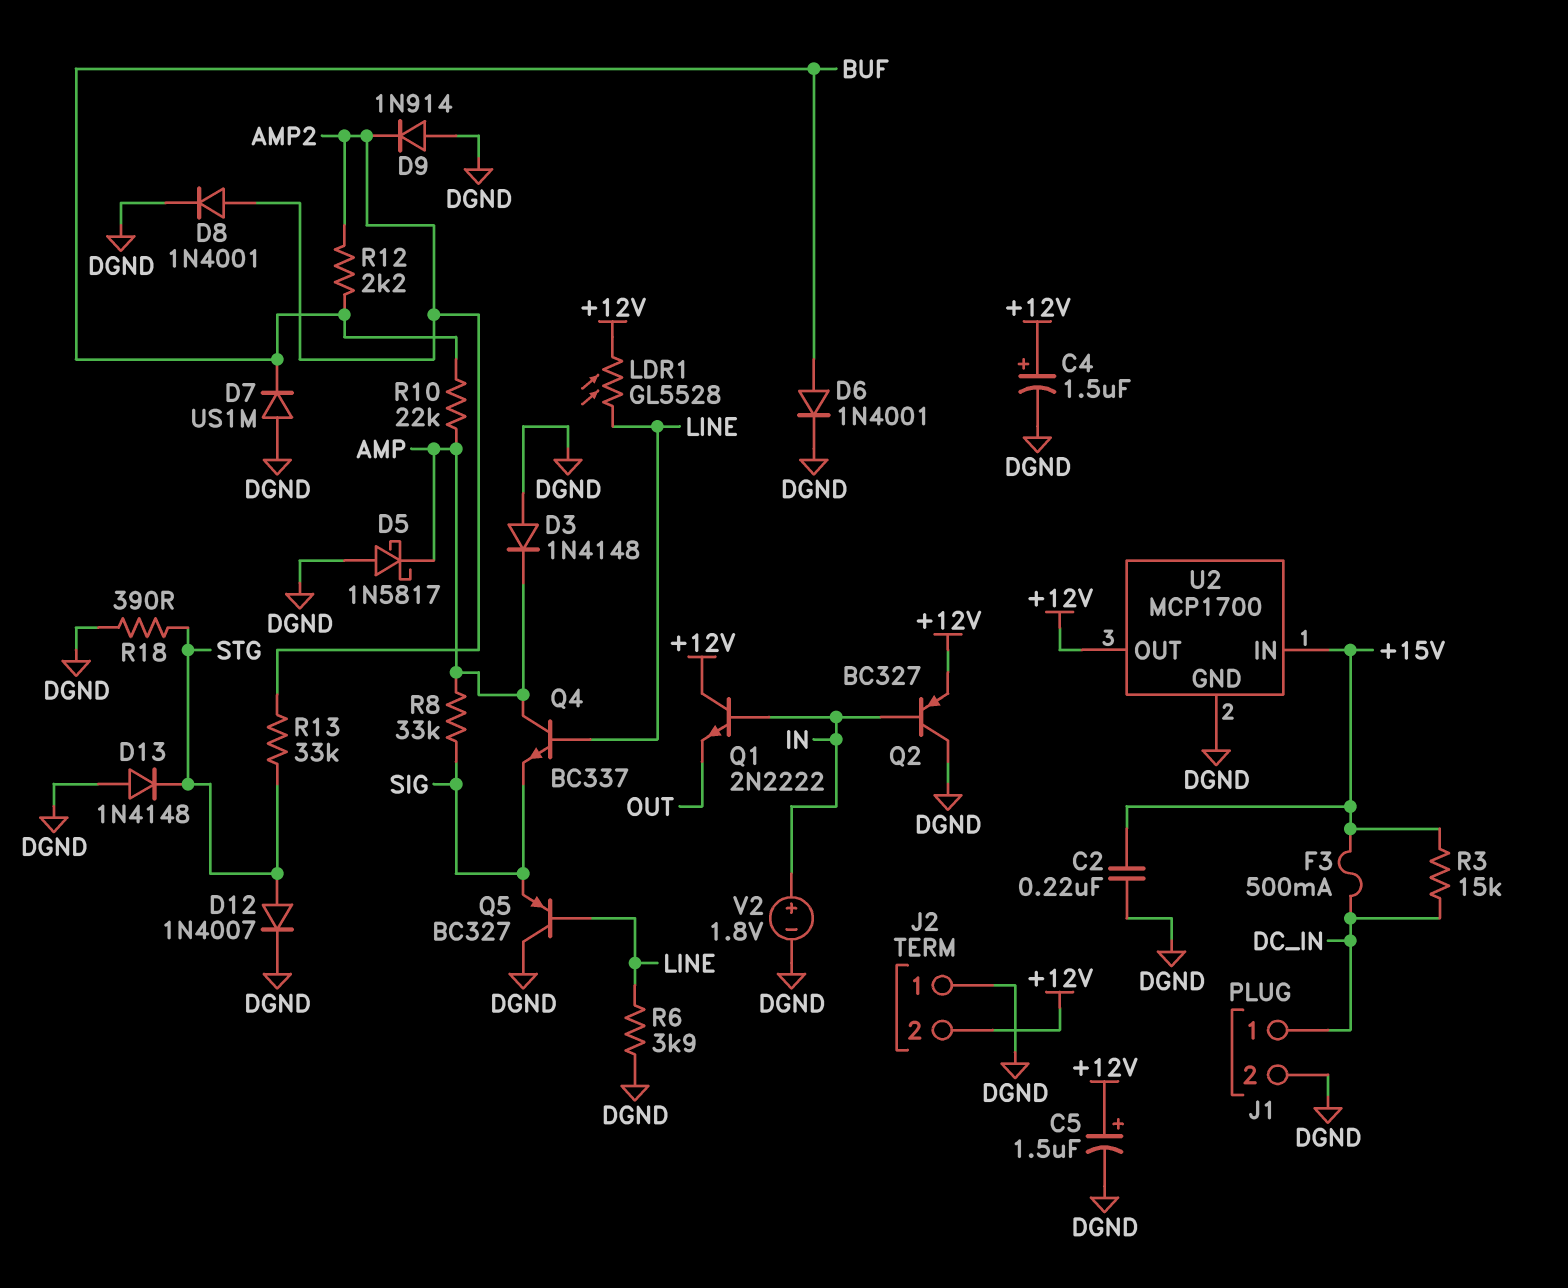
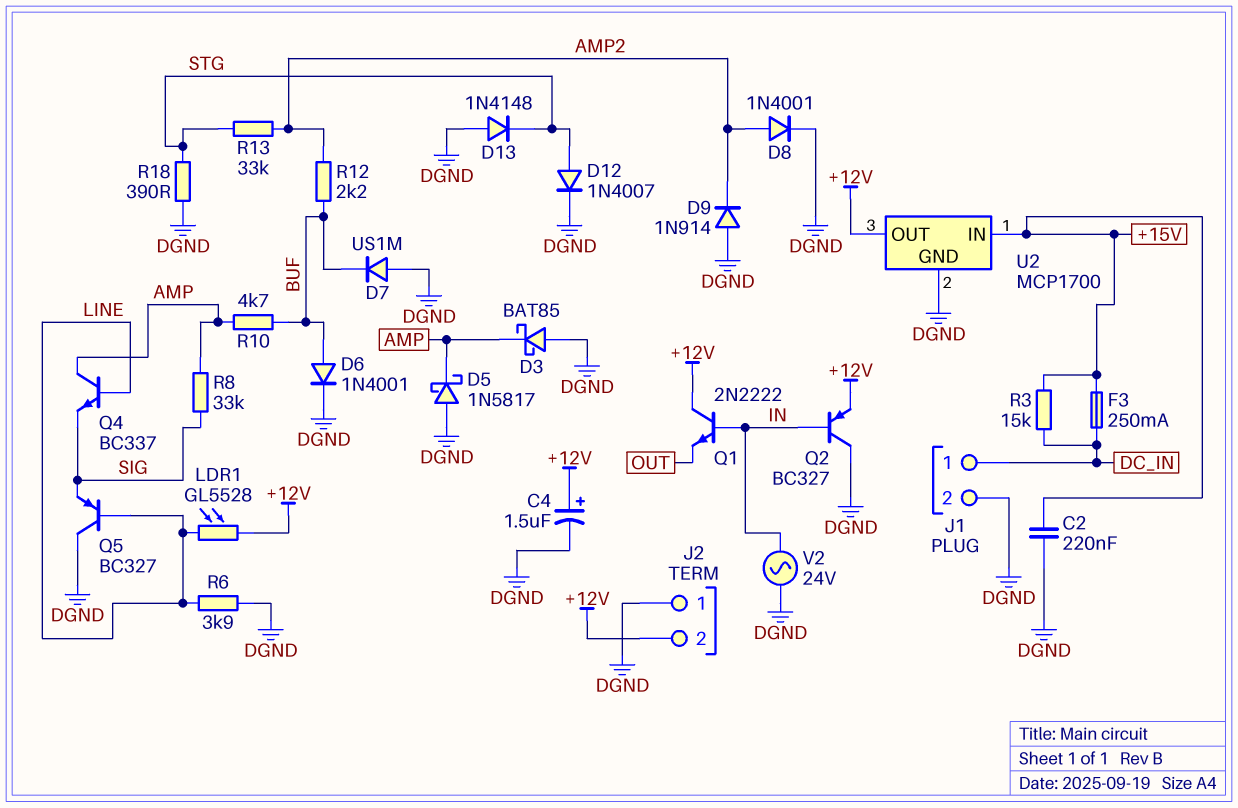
C5: 1.5uF (plus +12V, minus DGND) -> none
D3: diode 1N4148 (A DGND, K AMP) -> schottky BAT85 (A DGND, K AMP)
F3: 500mA (+15V, DC_IN) -> 250mA (+15V, DC_IN)
R10: 22k (AMP, BUF) -> 4.7k (AMP, BUF)
V2: 1.8V (plus IN, minus DGND) -> AC 24V (DGND, IN)

